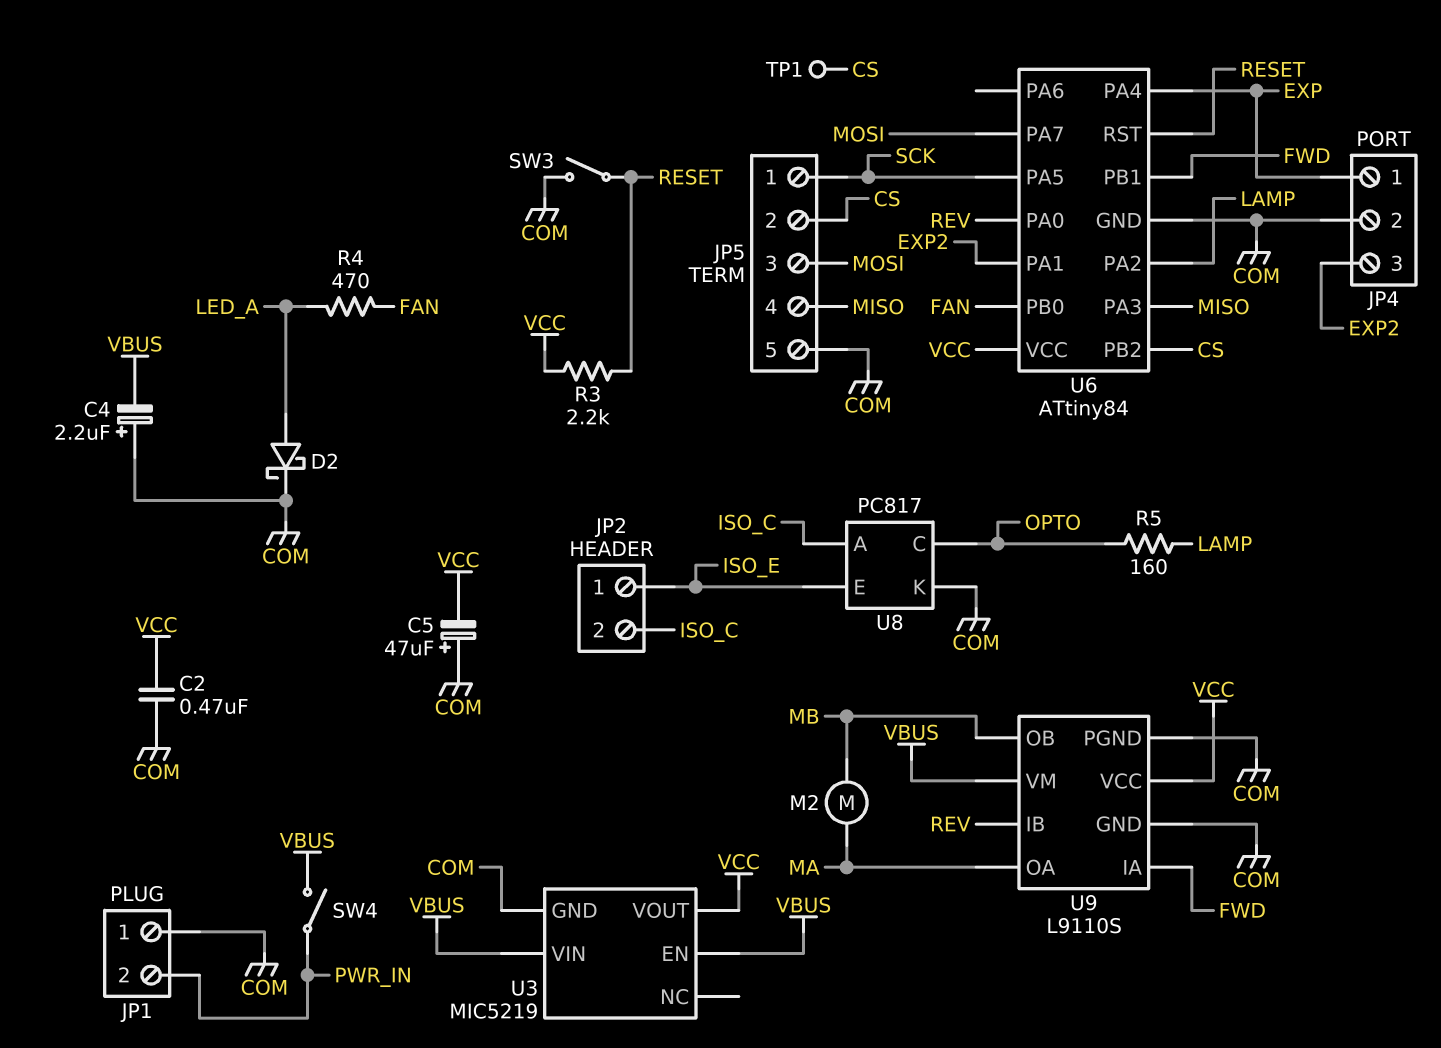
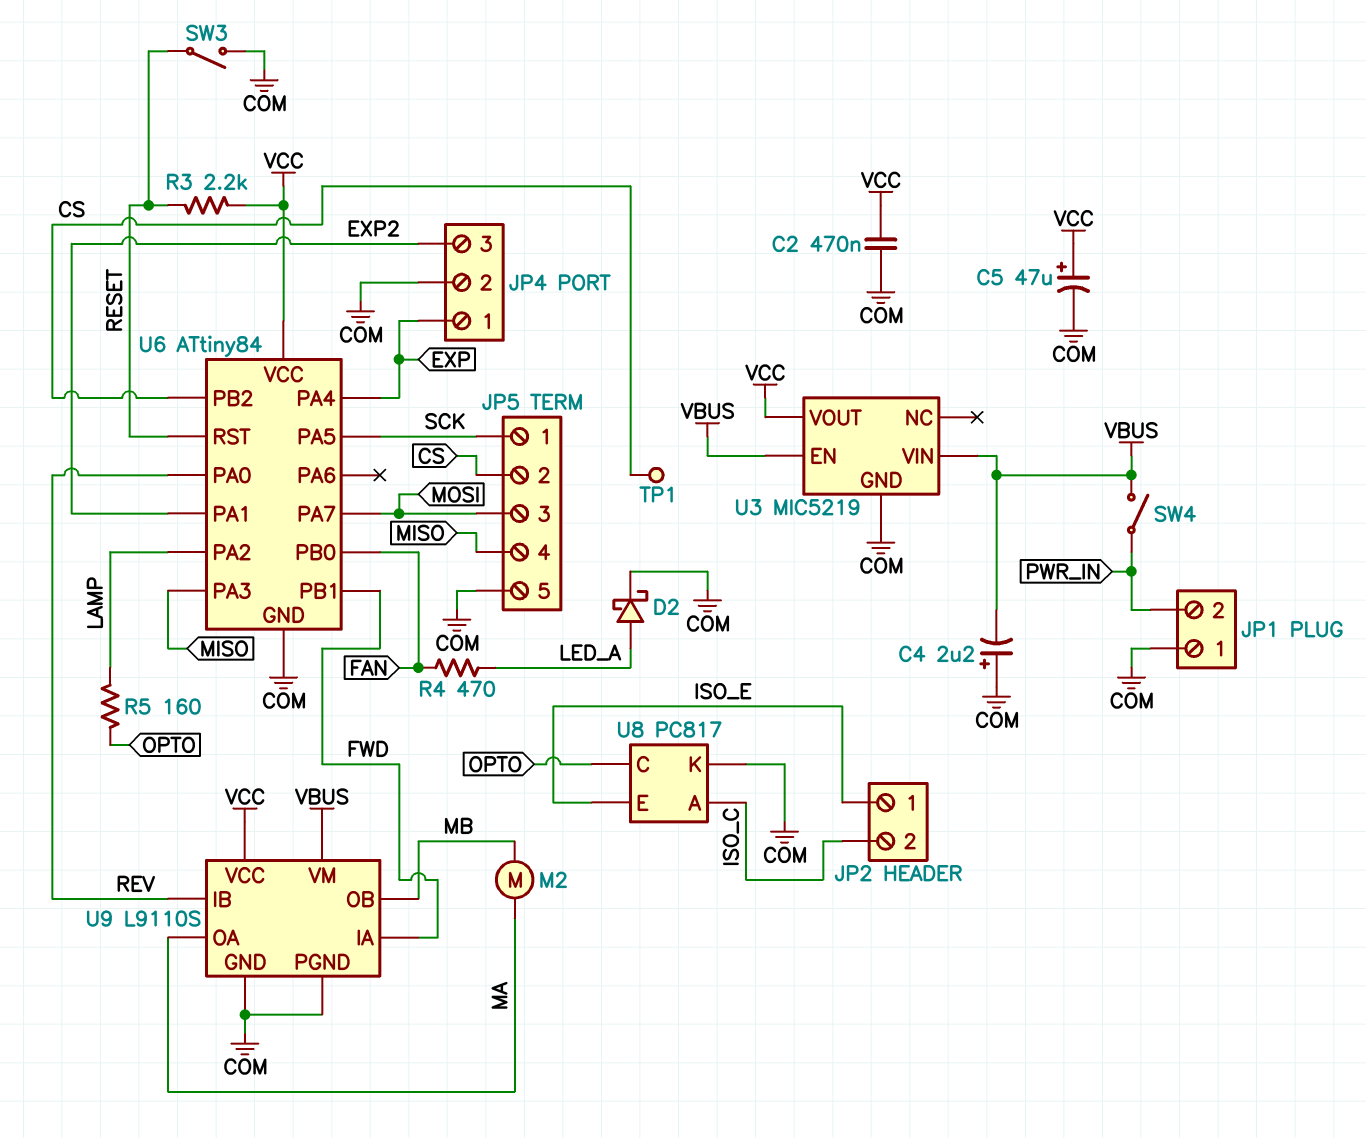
C5: 47uF (plus COM, minus VCC) -> 47uF (plus VCC, minus COM)

